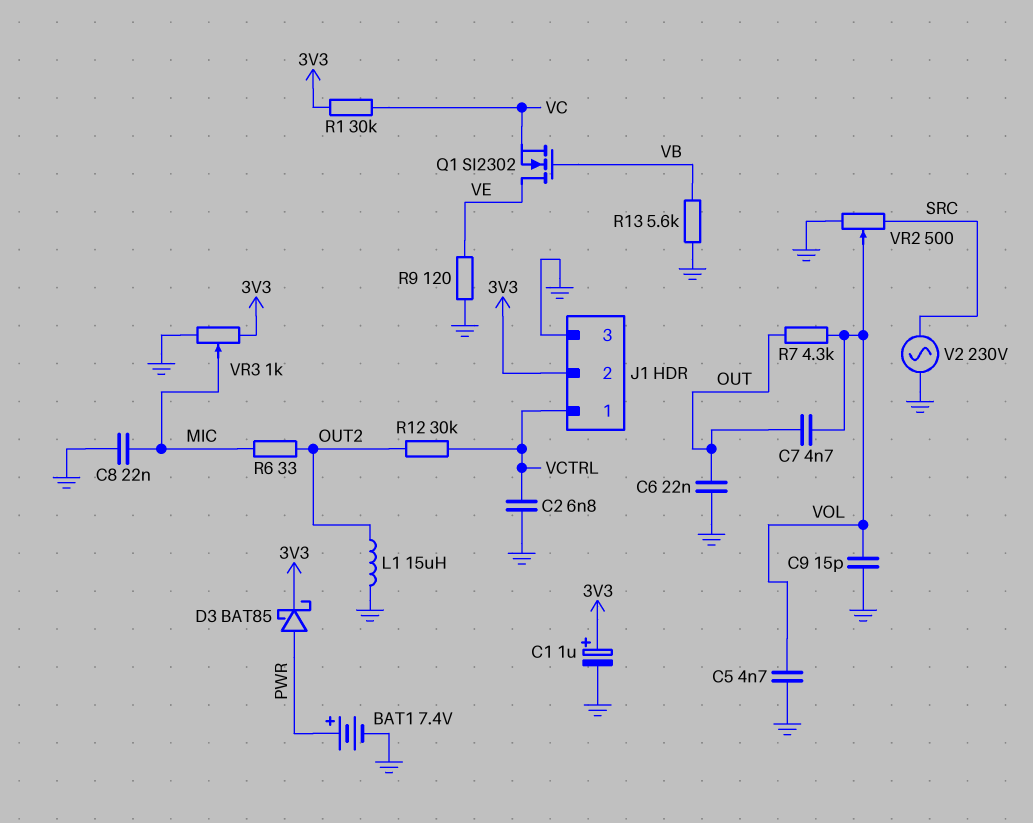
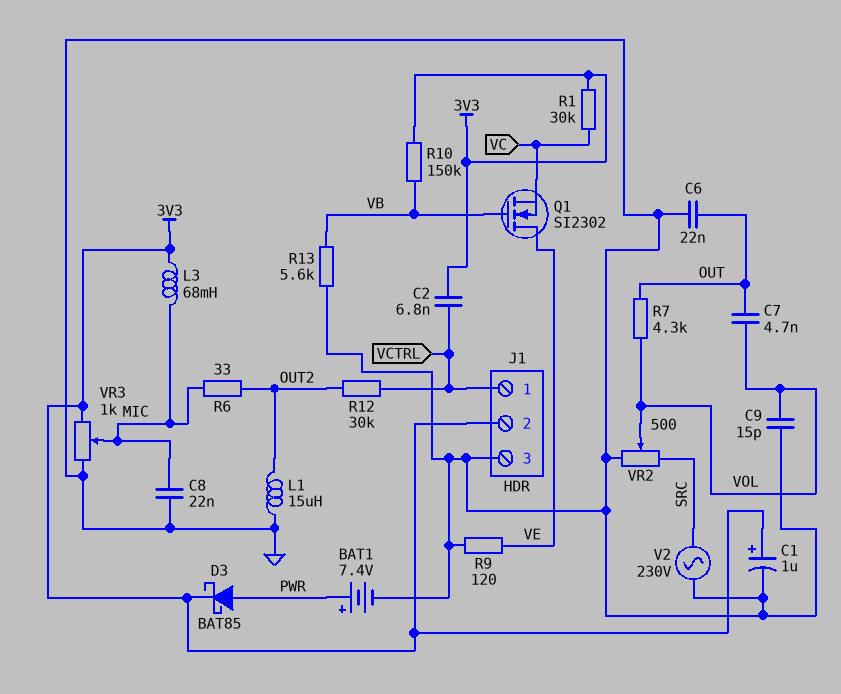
C2: 6.8nF (GND, VCTRL) -> 6.8nF (3V3, VCTRL)
C5: 4.7nF (GND, VOL) -> none
L3: none -> 68mH (3V3, MIC)
R10: none -> 150k (3V3, VB)

